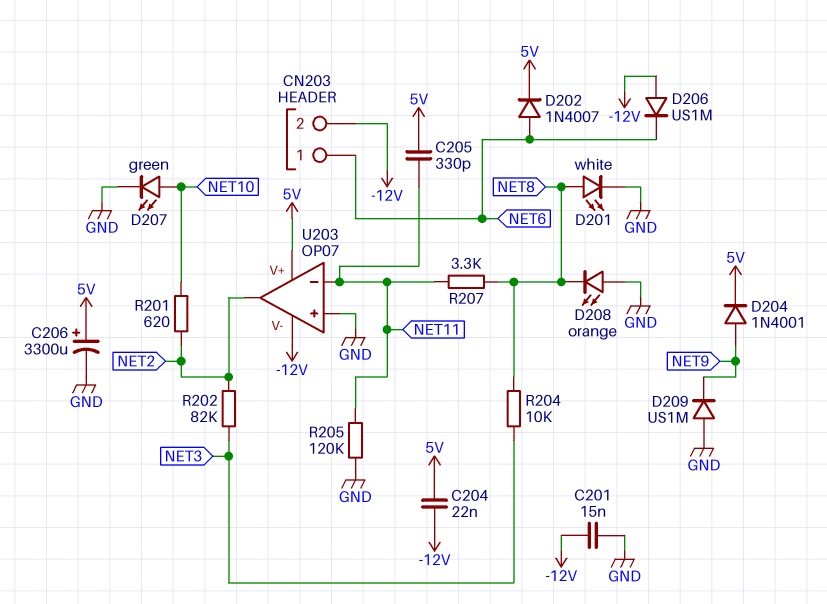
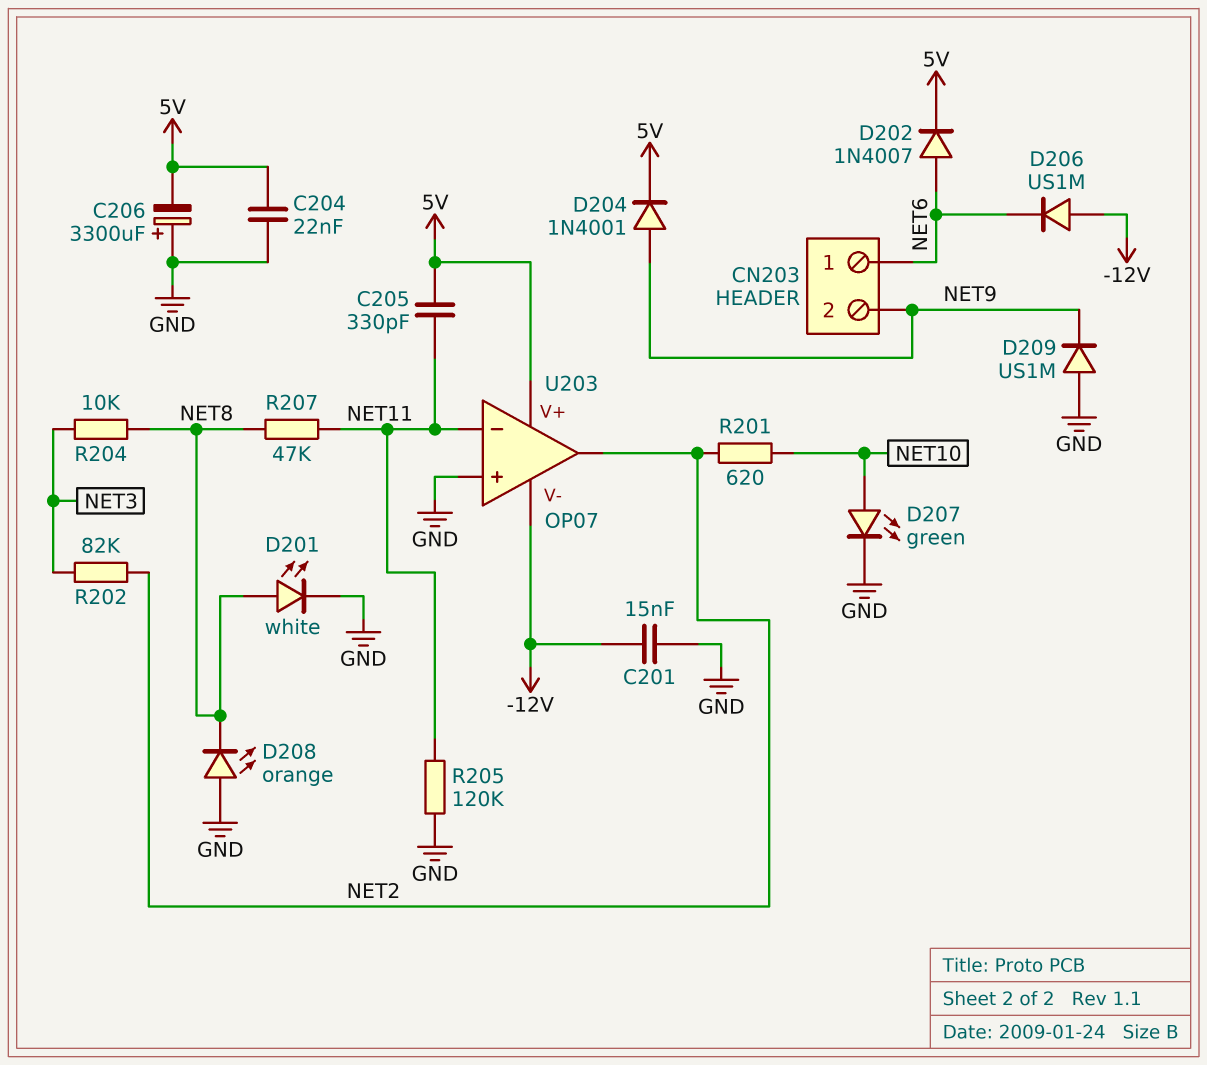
C204: 22nF (-12V, 5V) -> 22nF (5V, GND)
C206: 3300uF (plus 5V, minus GND) -> 3300uF (plus GND, minus 5V)
CN203 pin 2: -12V -> NET9
R207: 3.3k (NET8, NET11) -> 47k (NET8, NET11)

